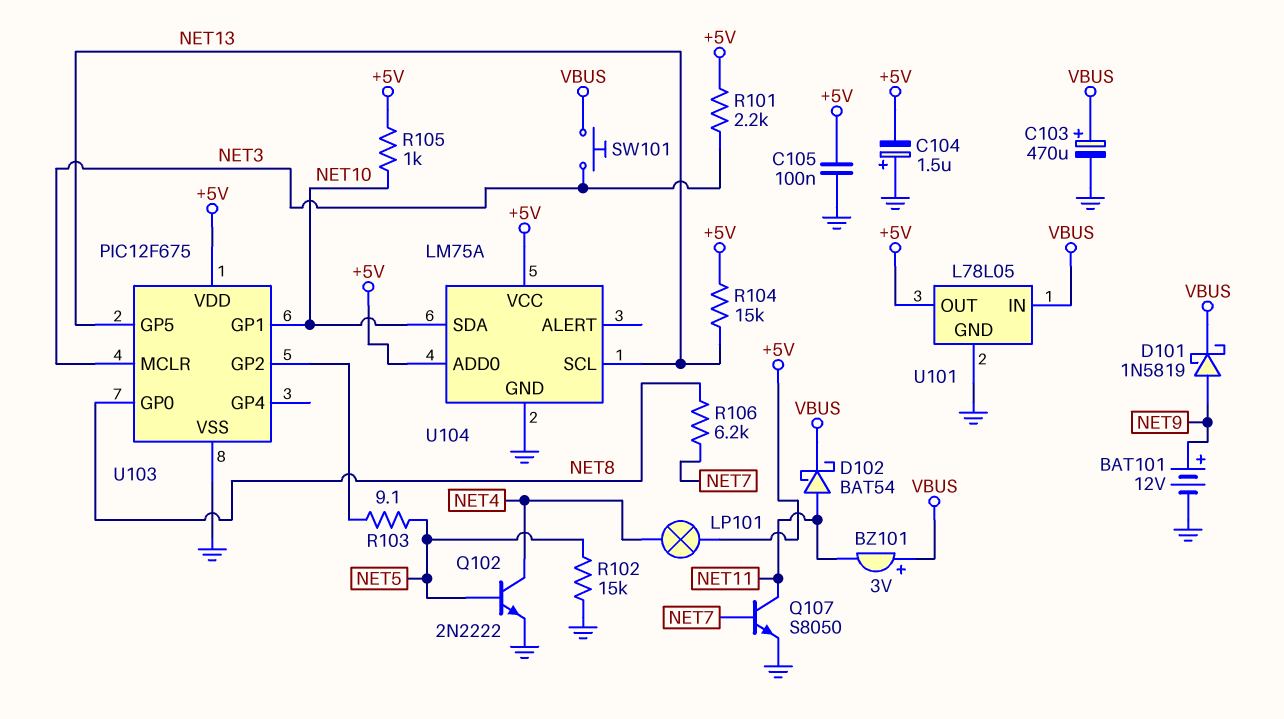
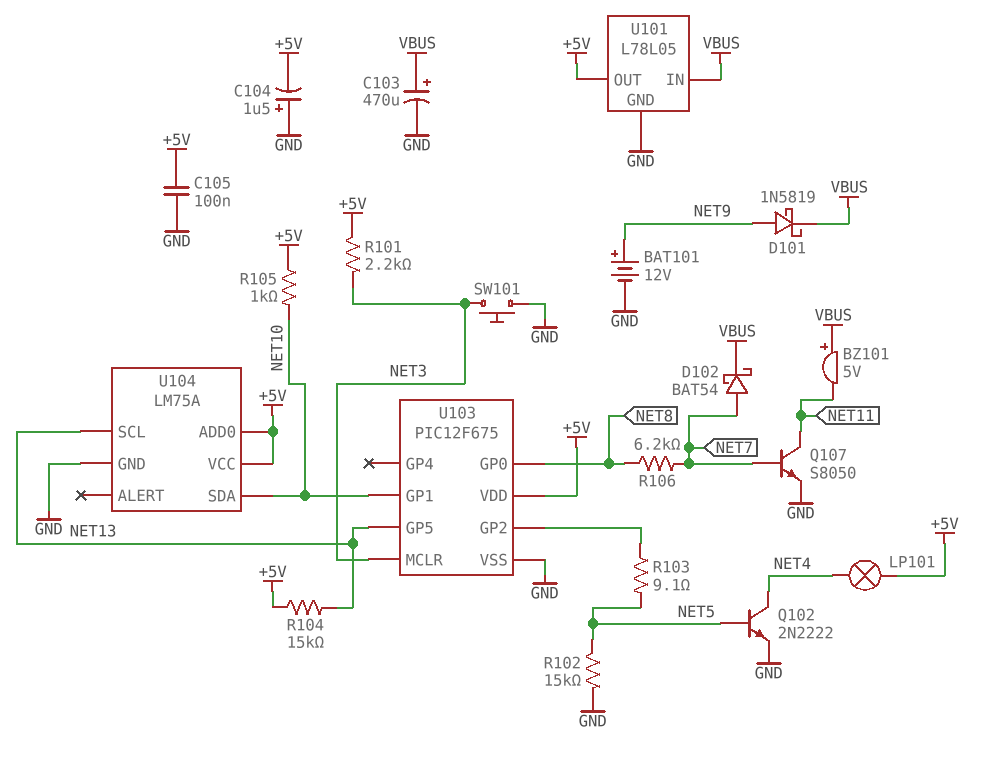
BZ101: buzzer 3V (plus VBUS, minus NET11) -> buzzer 5V (plus VBUS, minus NET11)
D102: schottky BAT54 (A NET11, K VBUS) -> schottky BAT54 (A NET7, K VBUS)
SW101: button (NET3, VBUS) -> button (GND, NET3)

